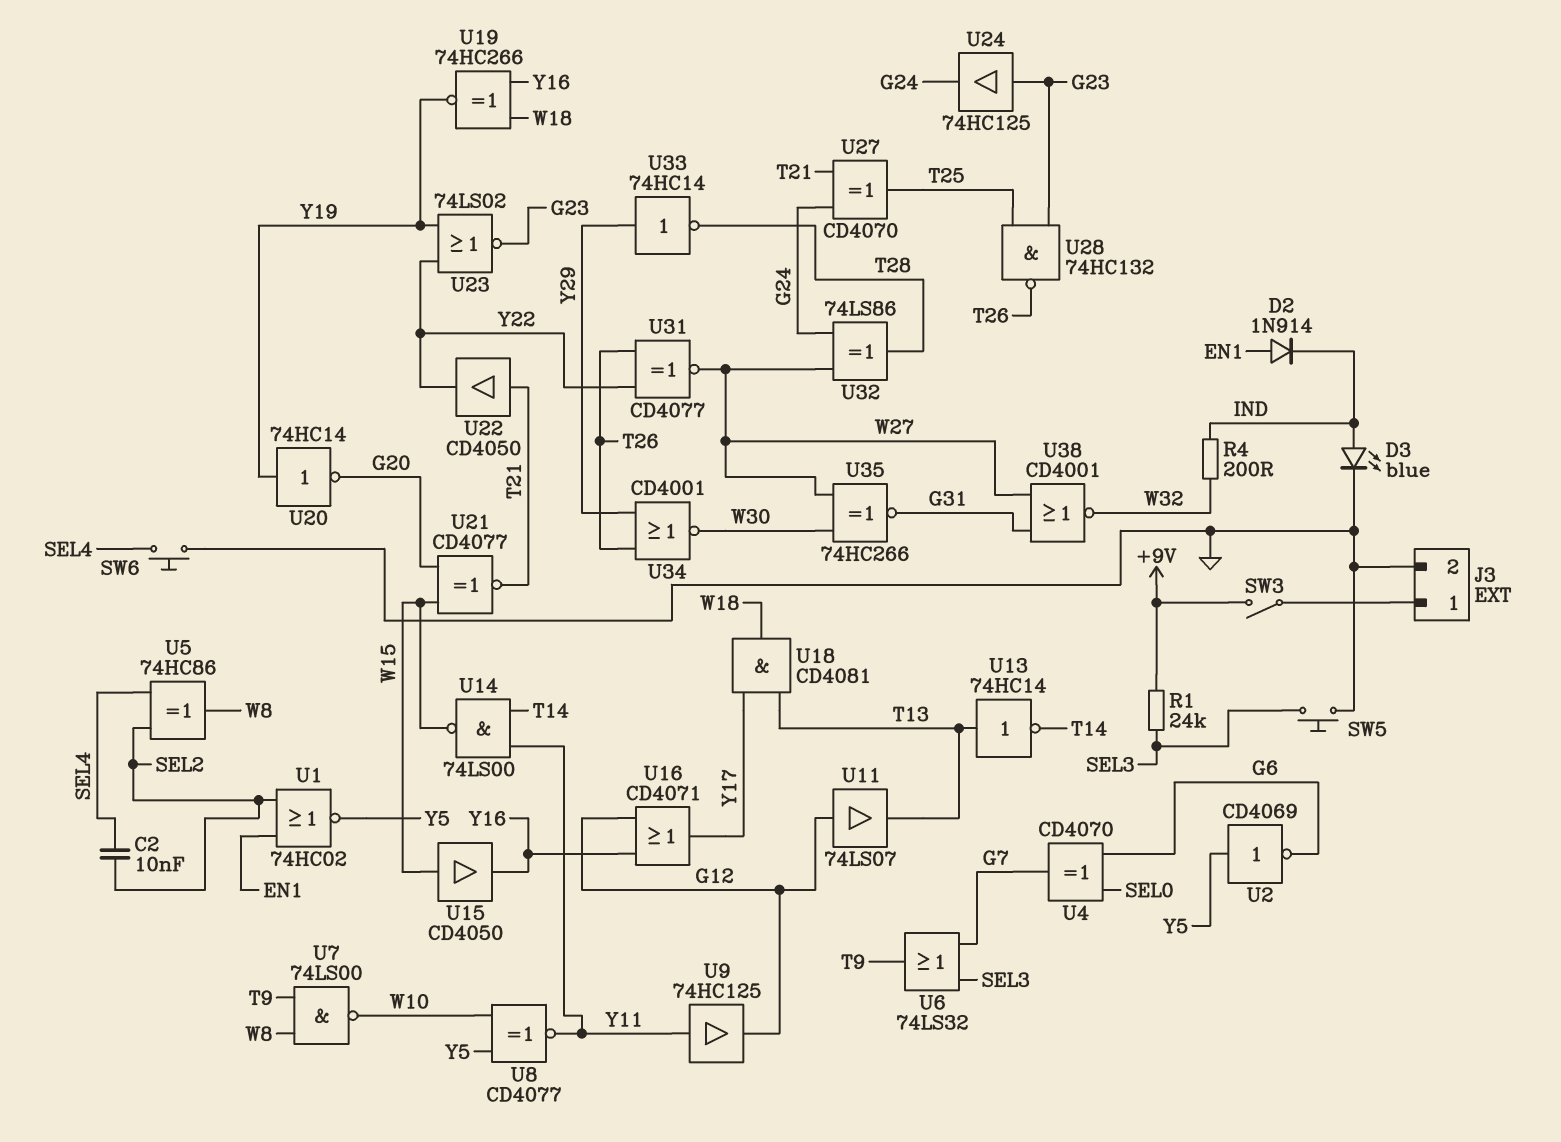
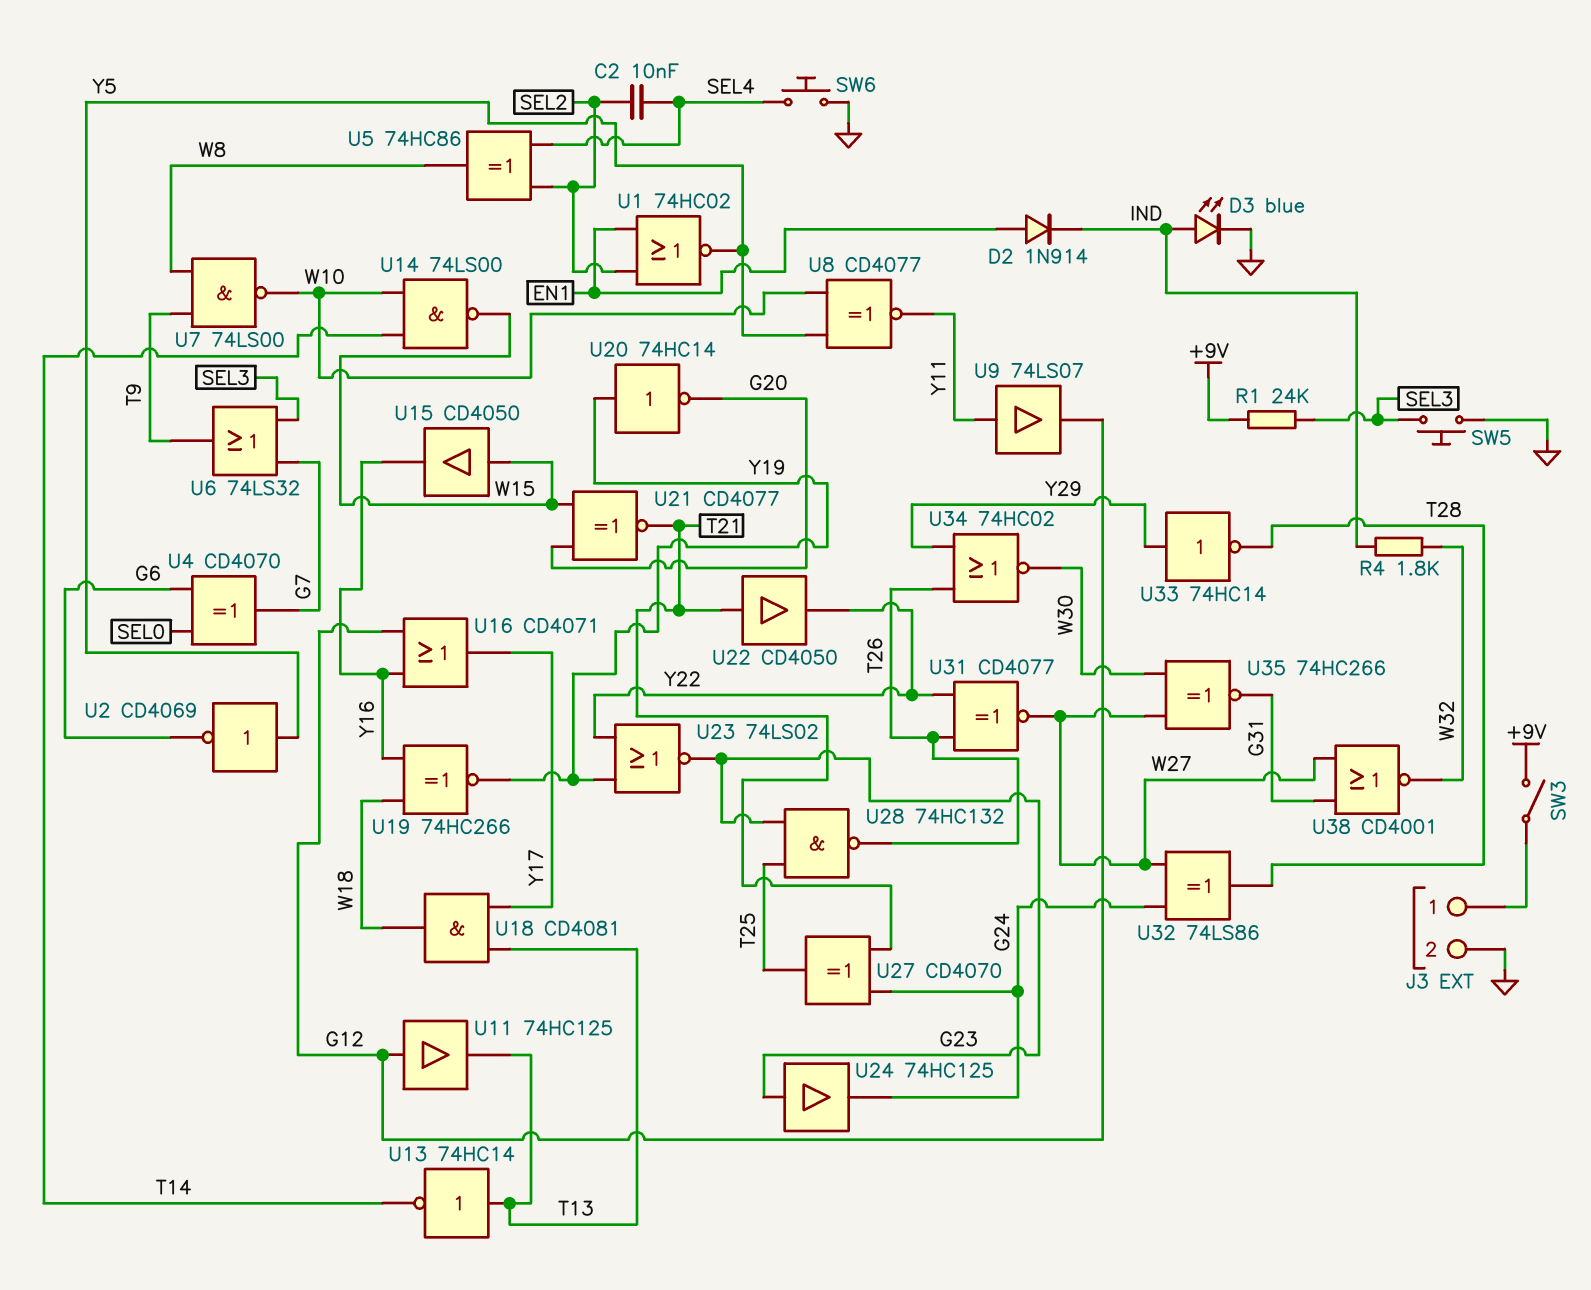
R4: 200 (IND, W32) -> 1.8k (IND, W32)
U9: buffer 74HC125 (in Y11, out G12) -> buffer 74LS07 (in Y11, out G12)
U11: buffer 74LS07 (in G12, out T13) -> buffer 74HC125 (in G12, out T13)
U14: NAND 74LS00 (in T14, in Y11, out W15) -> NAND 74LS00 (in T14, in W10, out W15)
U34: NOR CD4001 (in T26, in Y29, out W30) -> NOR 74HC02 (in T26, in Y29, out W30)

